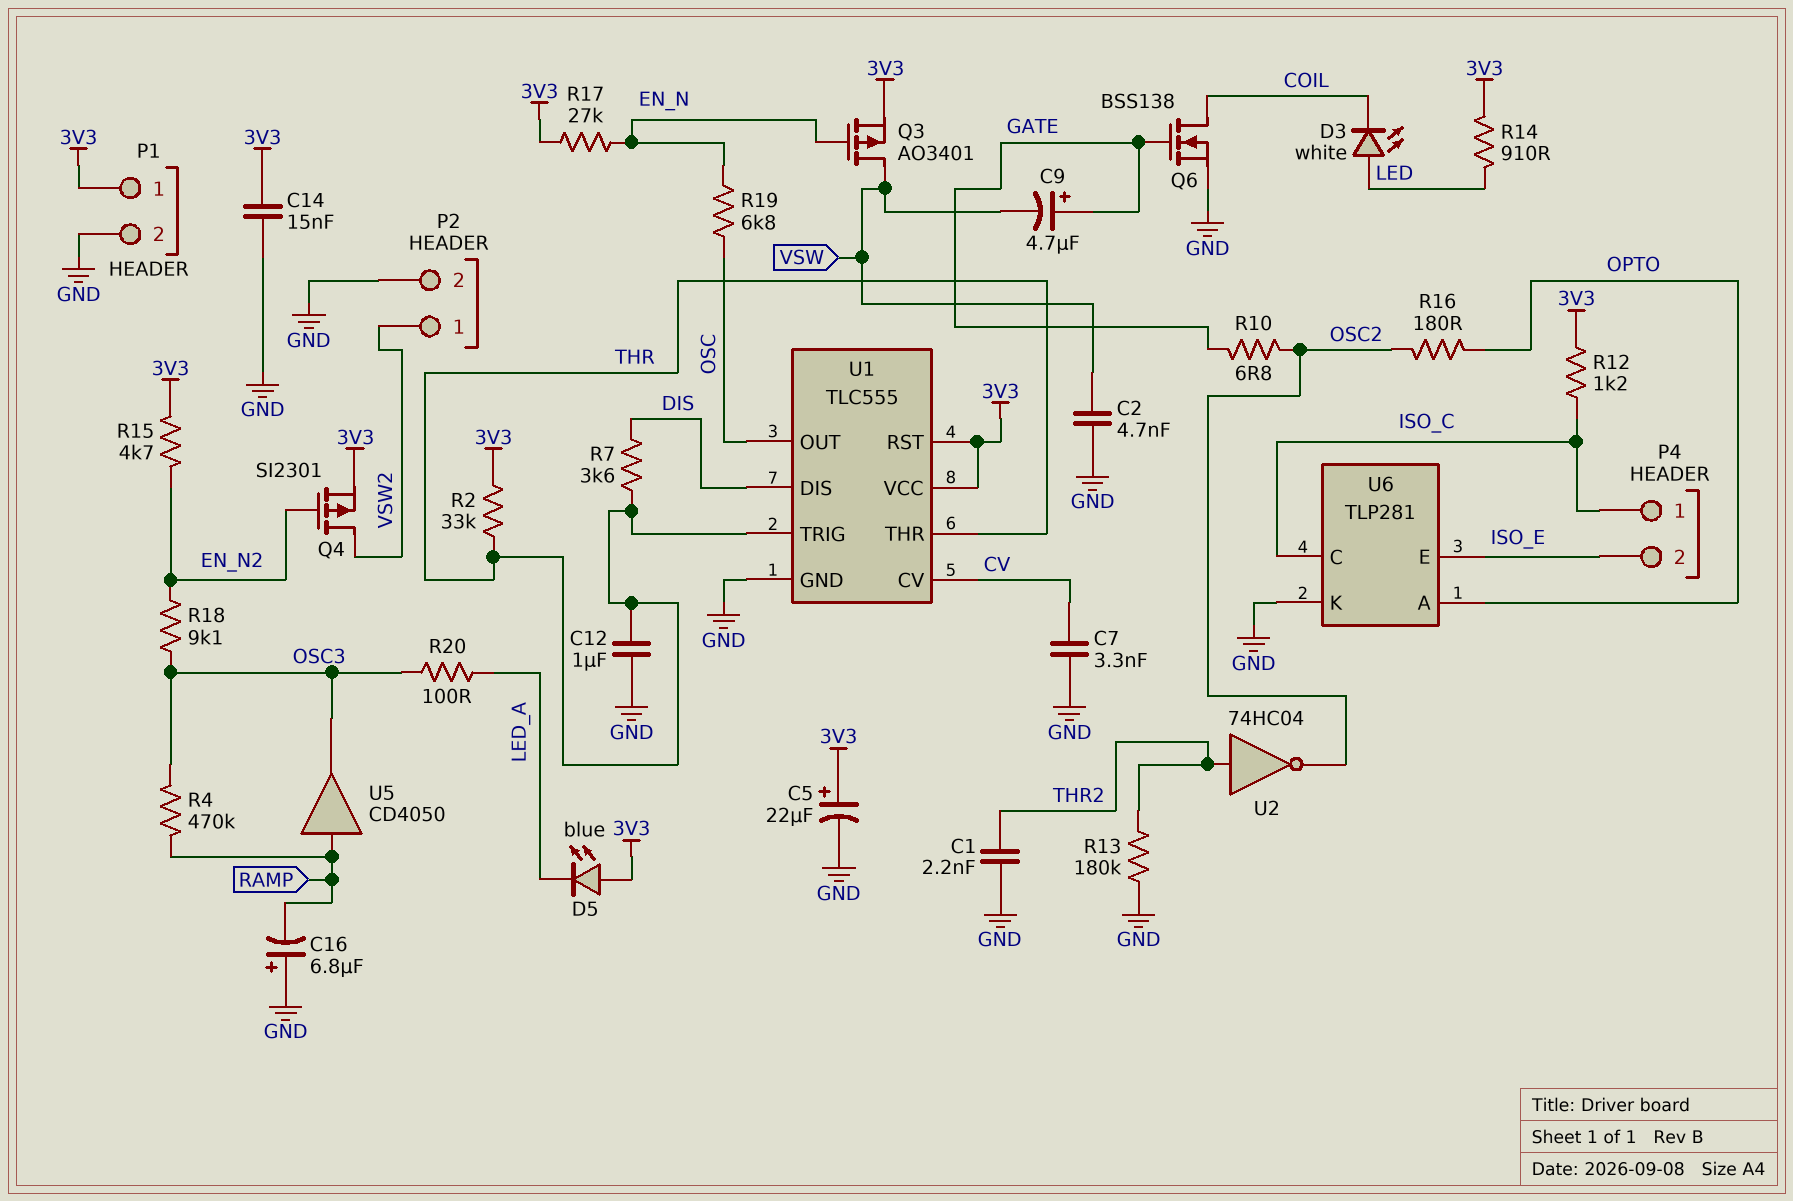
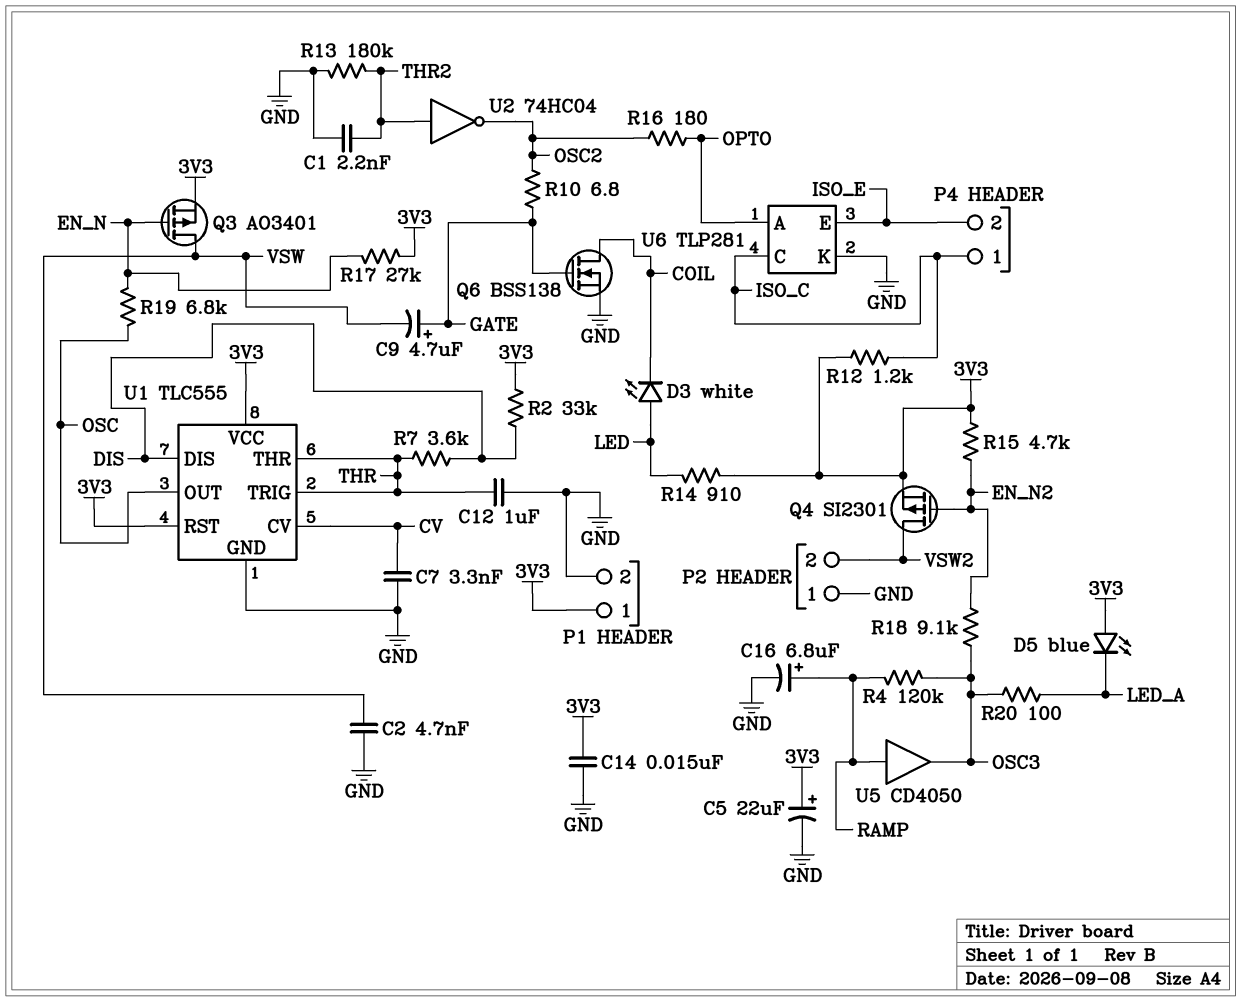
C16: 6.8uF (plus GND, minus RAMP) -> 6.8uF (plus RAMP, minus GND)
P2 pin 1: VSW2 -> GND
P2 pin 2: GND -> VSW2
R2: 33k (3V3, THR) -> 33k (3V3, DIS)
R4: 470k (OSC3, RAMP) -> 120k (OSC3, RAMP)

